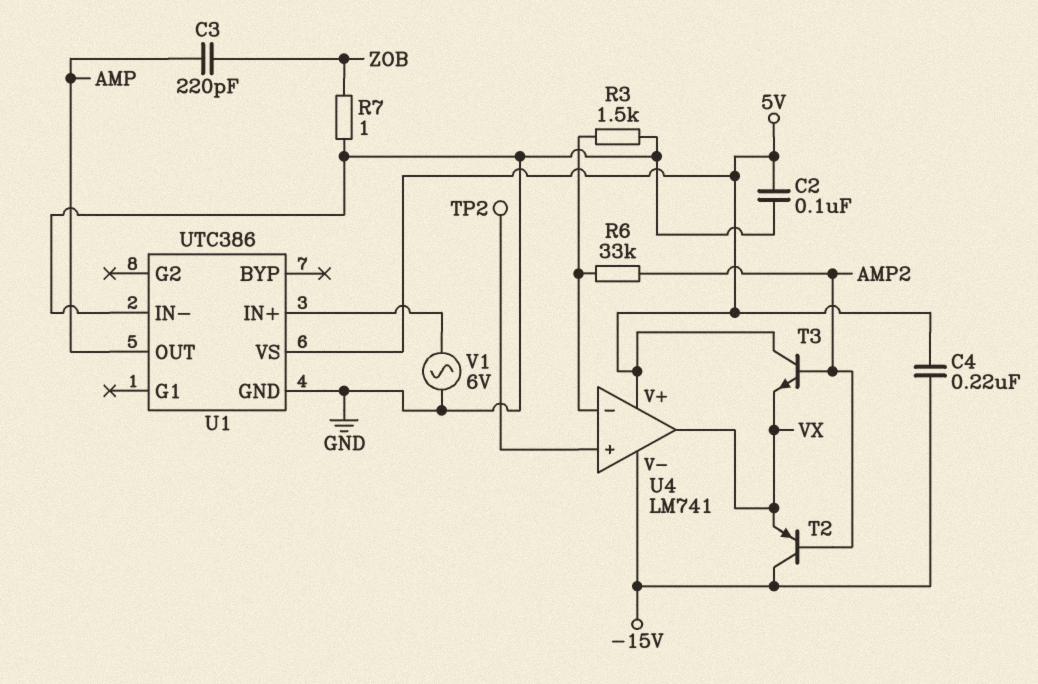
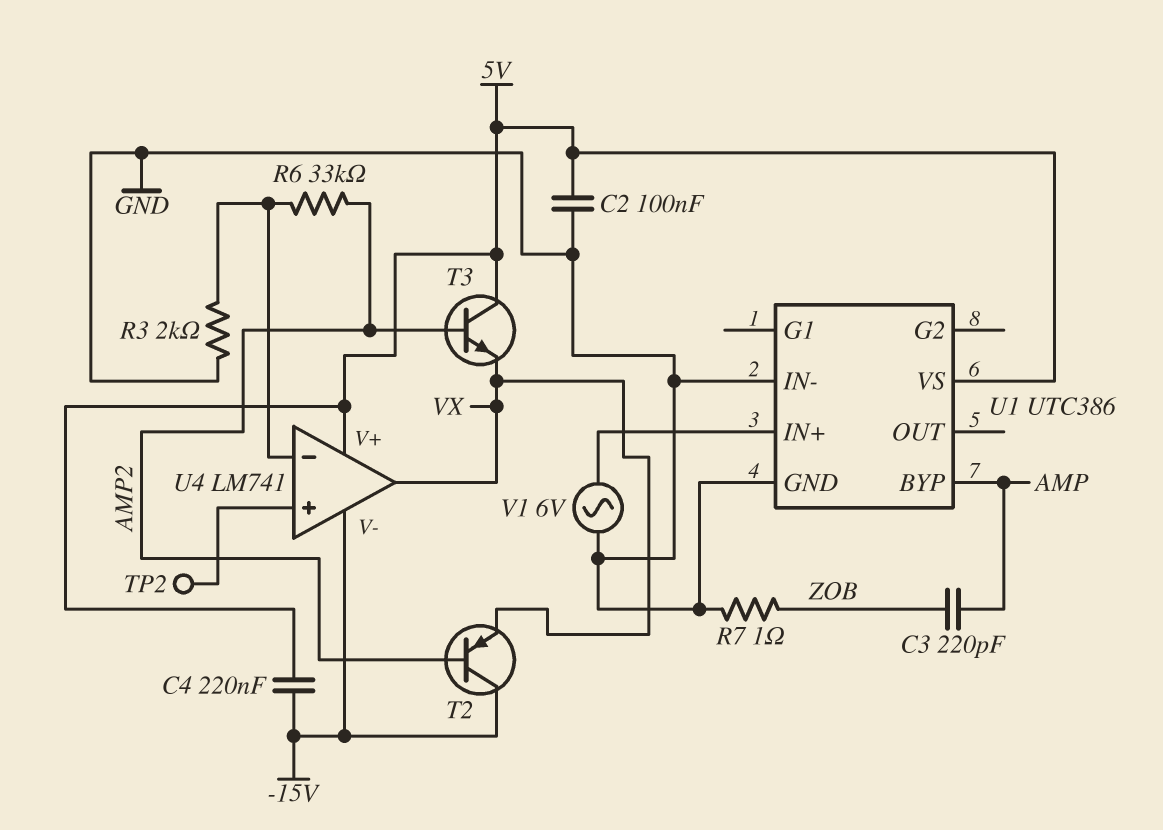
R3: 1.5k (GND, U4/in-) -> 2k (GND, U4/in-)
U1 pin BYP: none -> AMP
U1 pin OUT: AMP -> none

